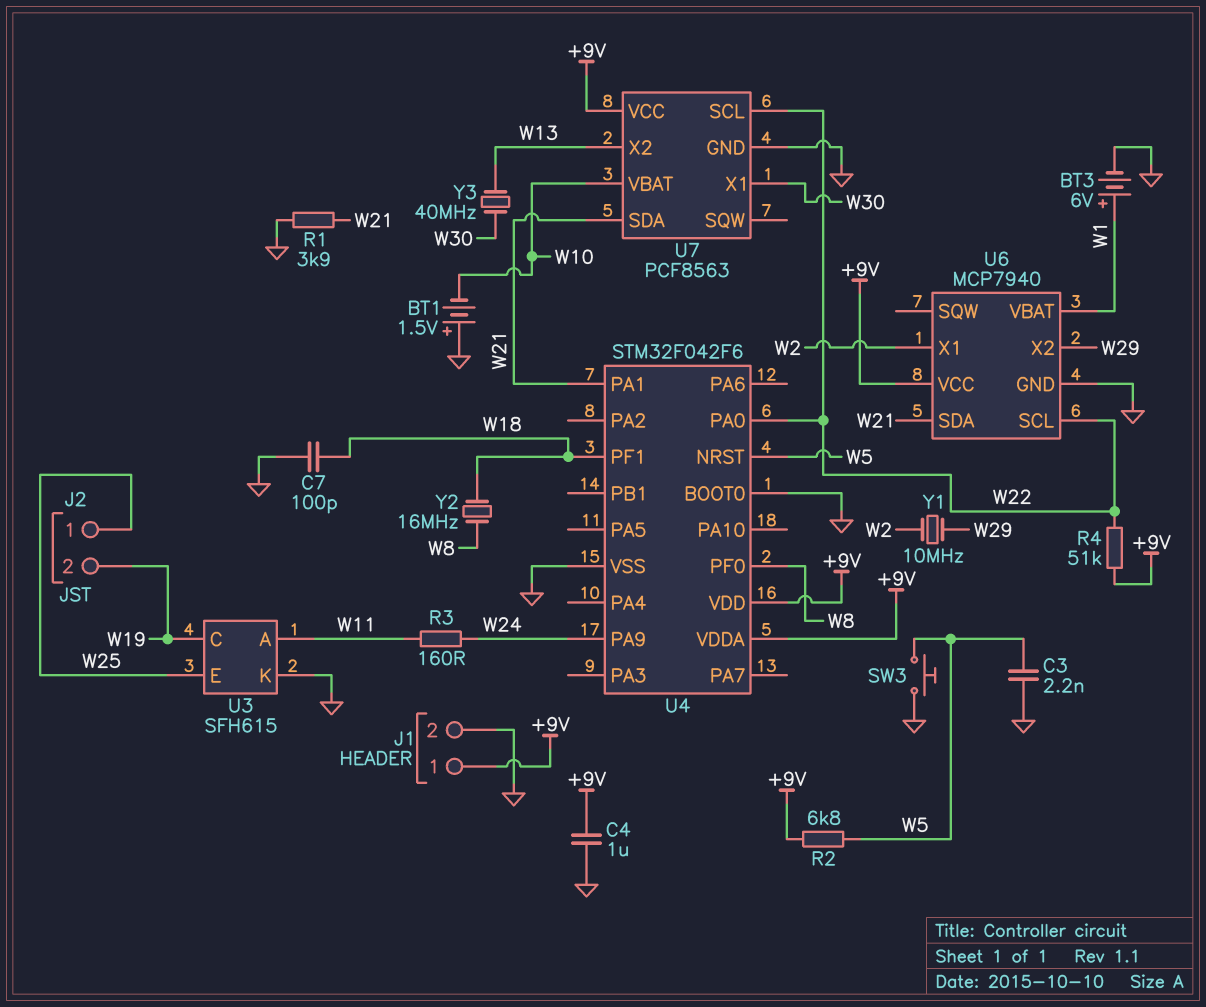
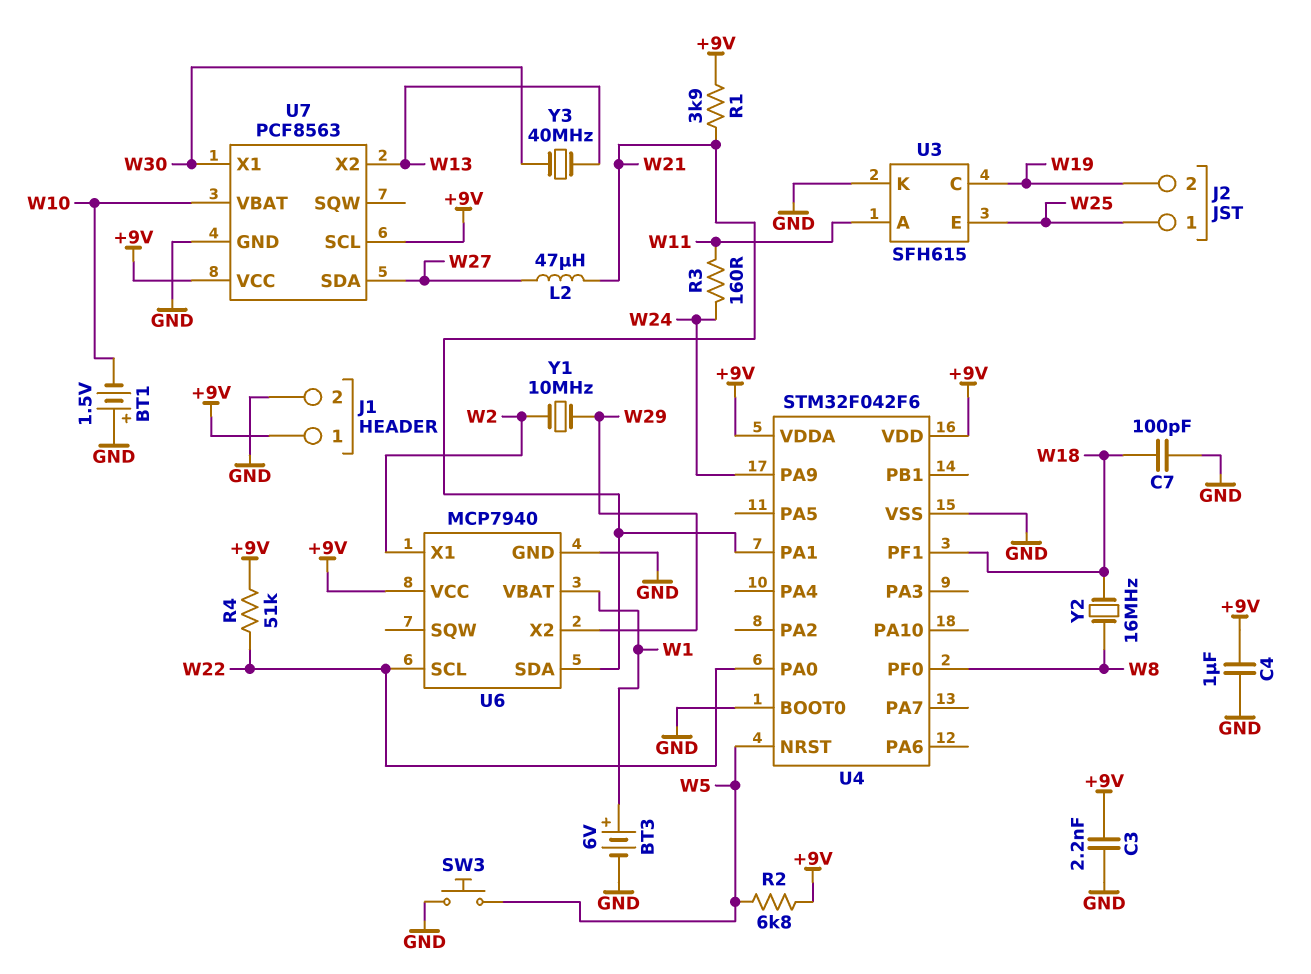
C3: 2.2nF (GND, W5) -> 2.2nF (+9V, GND)
L2: none -> 47uH (W21, W27)
R1: 3.9k (GND, W21) -> 3.9k (+9V, W21)
U7 pin SCL: W22 -> +9V
U7 pin SDA: W21 -> W27

